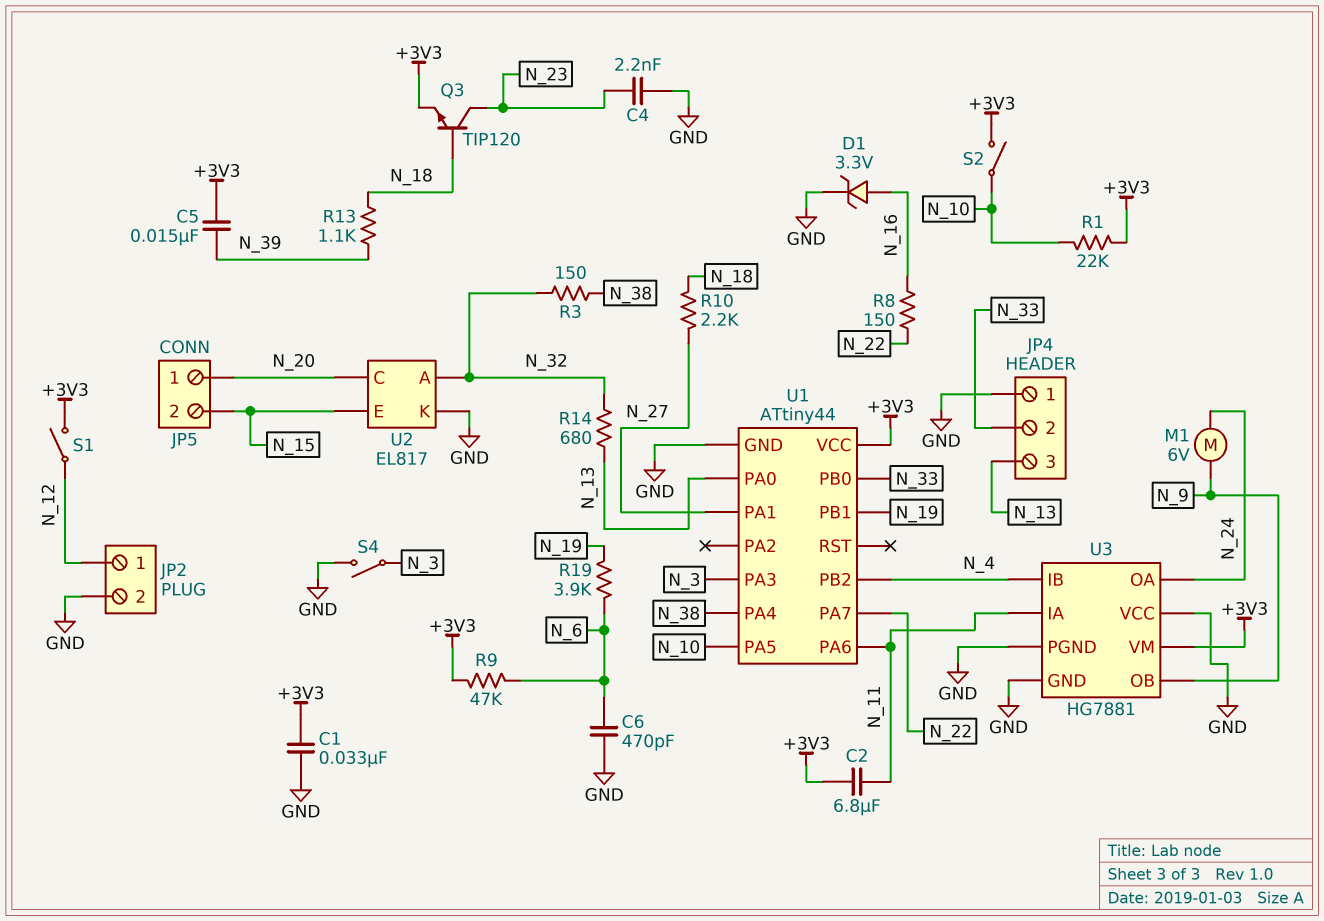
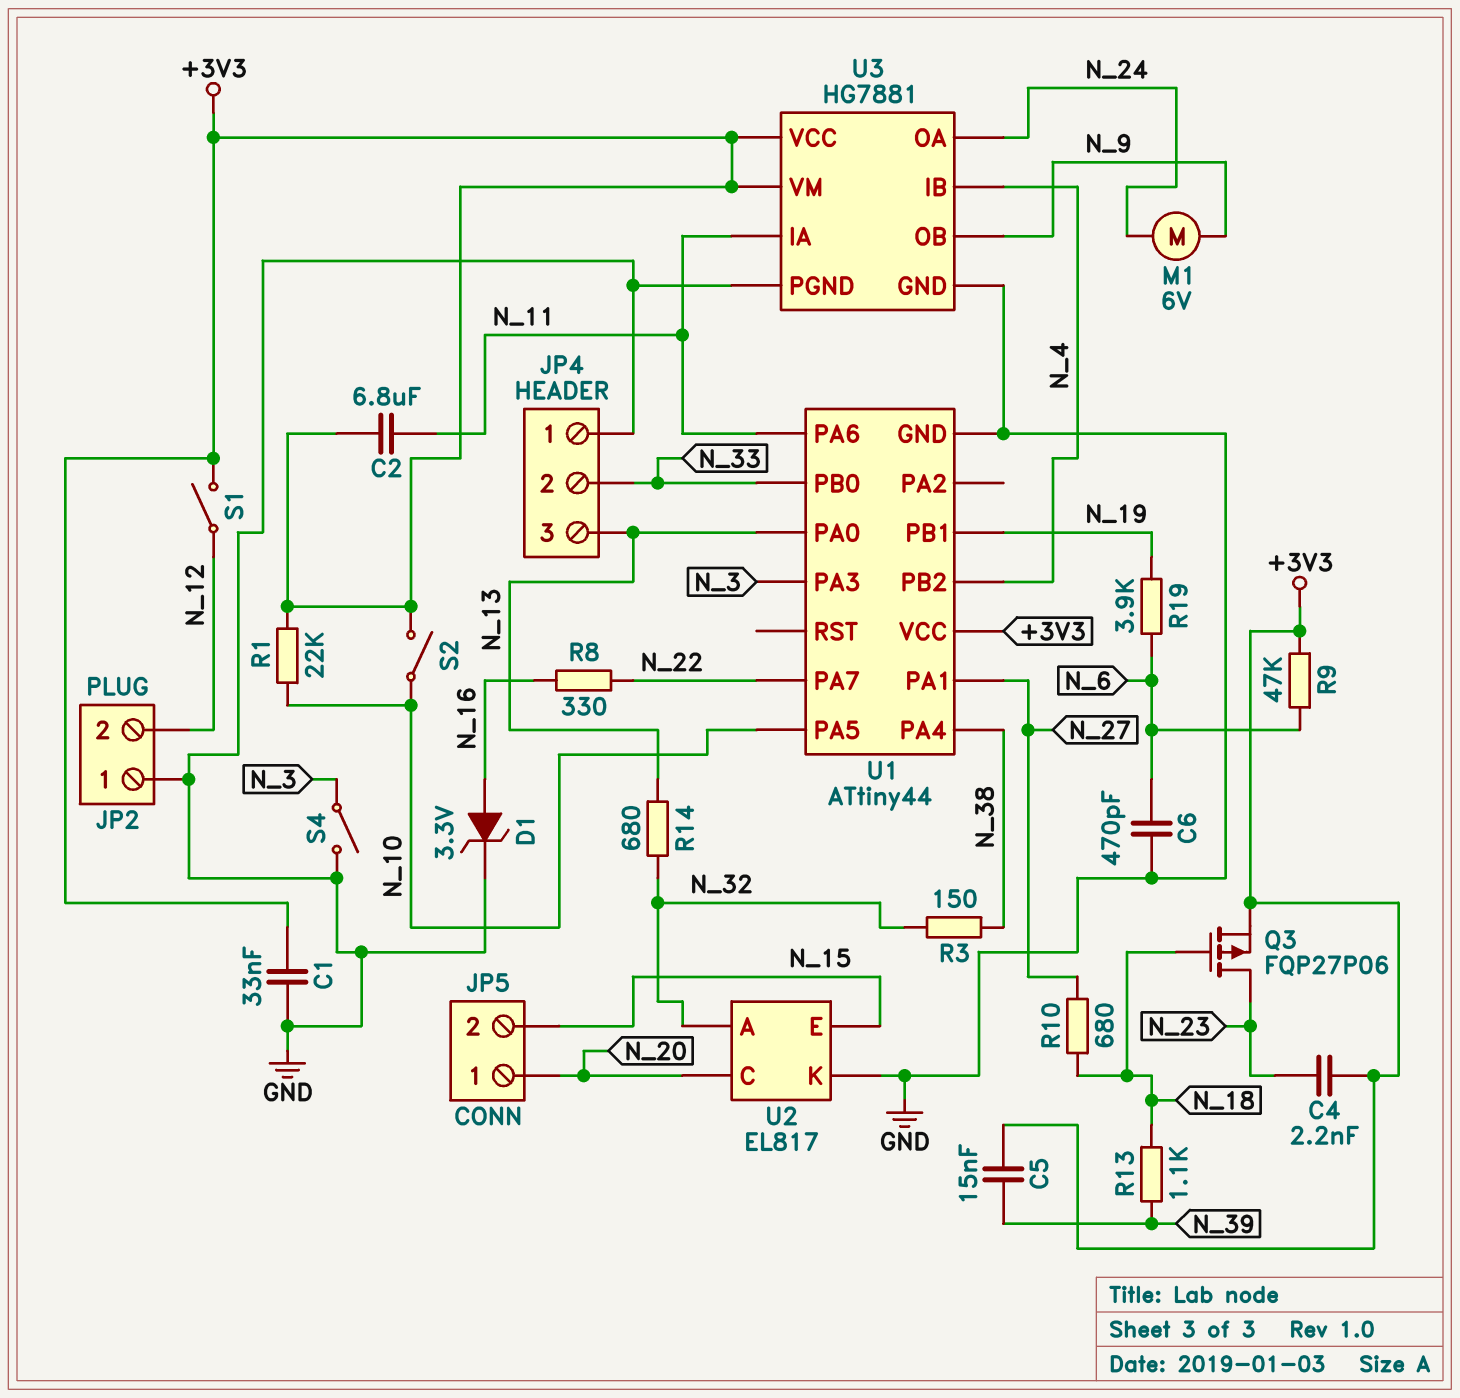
C4: 2.2nF (GND, N_23) -> 2.2nF (+3V3, N_23)
JP2 pin 1: N_12 -> GND
JP2 pin 2: GND -> N_12
Q3: NPN TIP120 (B N_18, C N_23, E +3V3) -> PMOS FQP27P06 (G N_18, D N_23, S +3V3)
R8: 150 (N_16, N_22) -> 330 (N_16, N_22)
R10: 2.2k (N_18, N_27) -> 680 (N_18, N_27)
U3 pin VCC: GND -> +3V3

